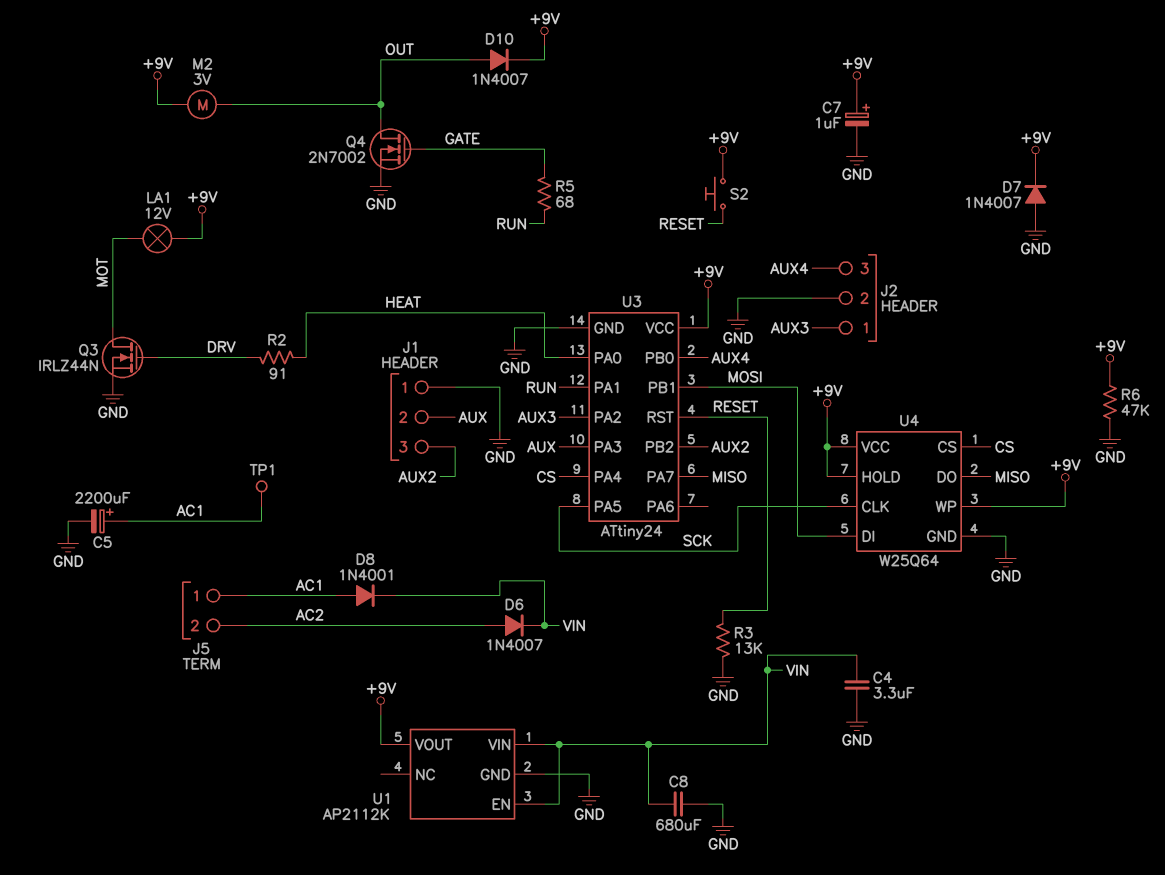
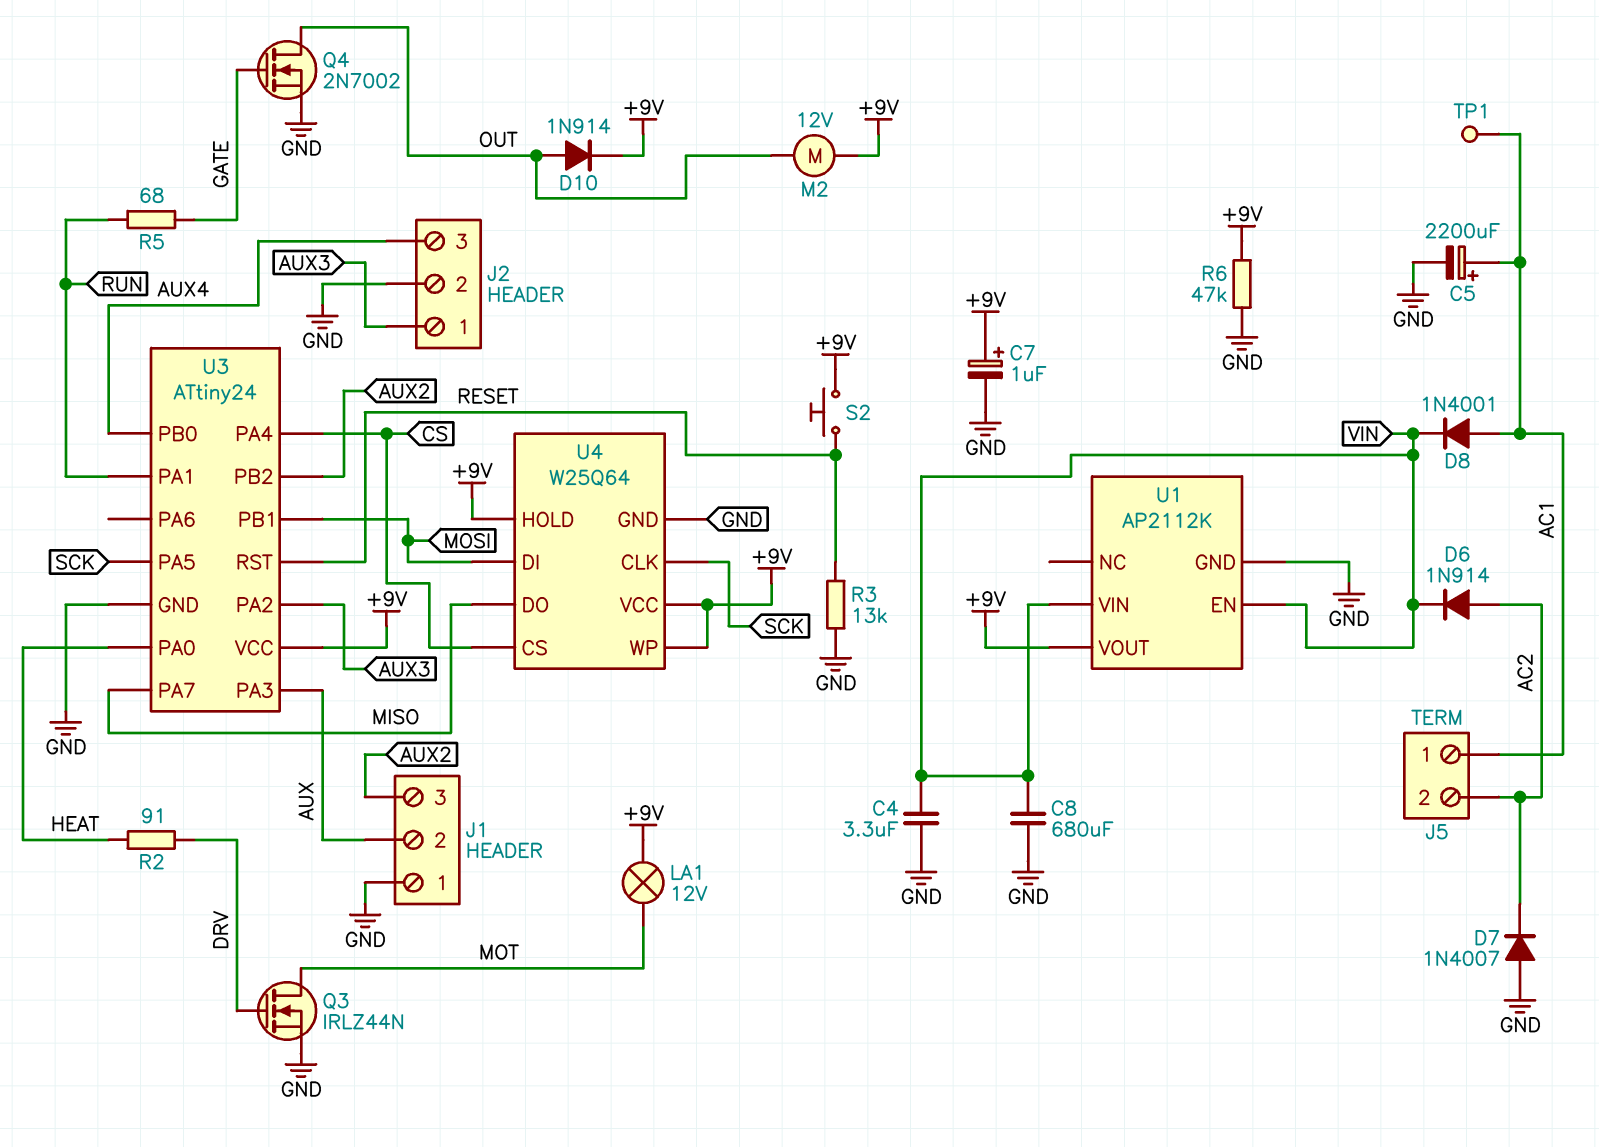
D6: diode 1N4007 (A AC2, K VIN) -> diode 1N914 (A AC2, K VIN)
D7: diode 1N4007 (A GND, K +9V) -> diode 1N4007 (A GND, K AC2)
D10: diode 1N4007 (A OUT, K +9V) -> diode 1N914 (A OUT, K +9V)
M2: motor 3V (+9V, OUT) -> motor 12V (+9V, OUT)

